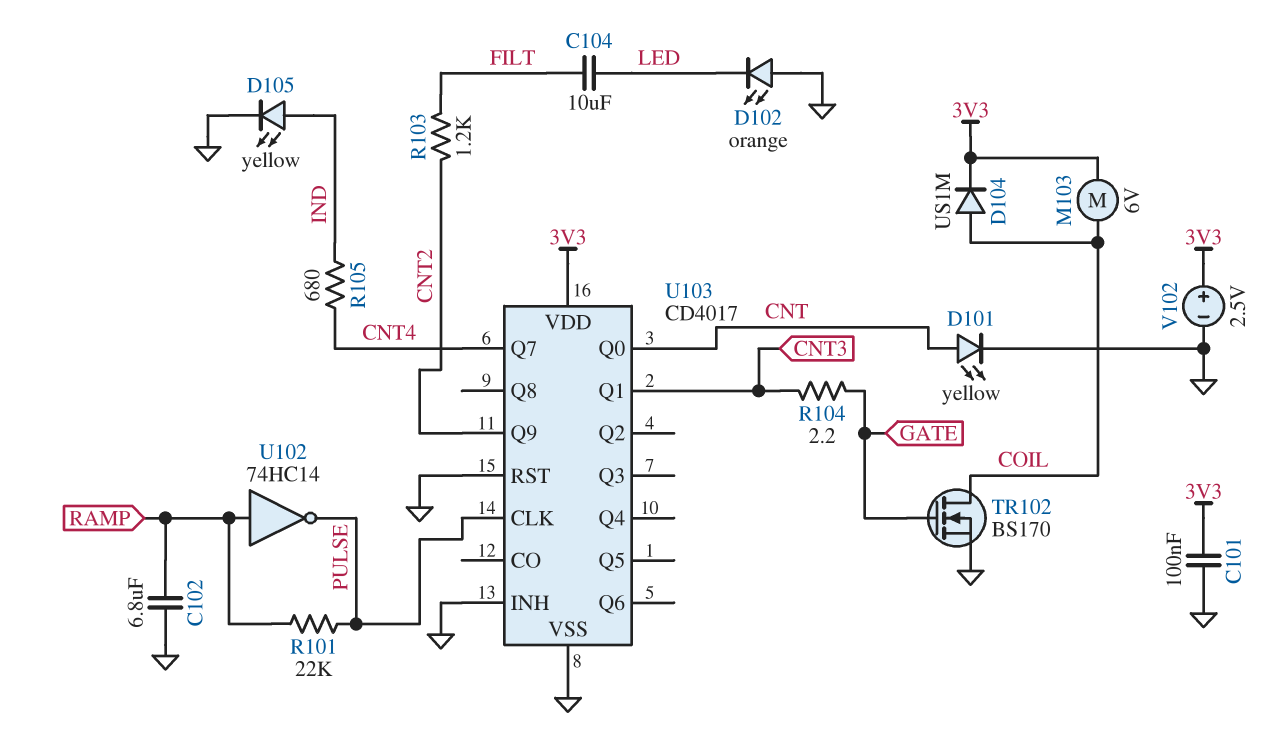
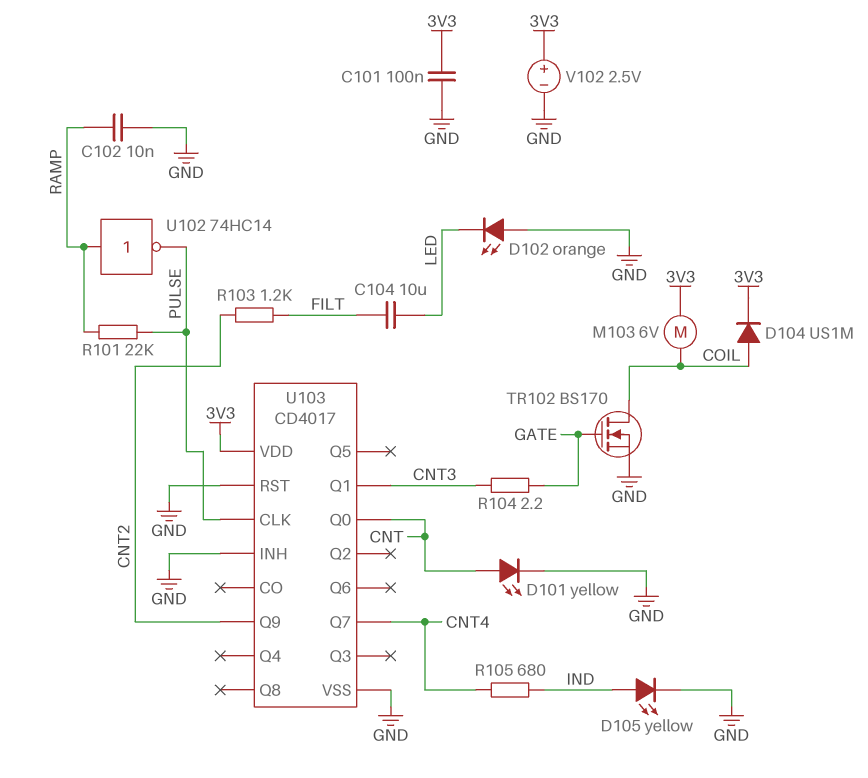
C102: 6.8uF (GND, RAMP) -> 10nF (GND, RAMP)

